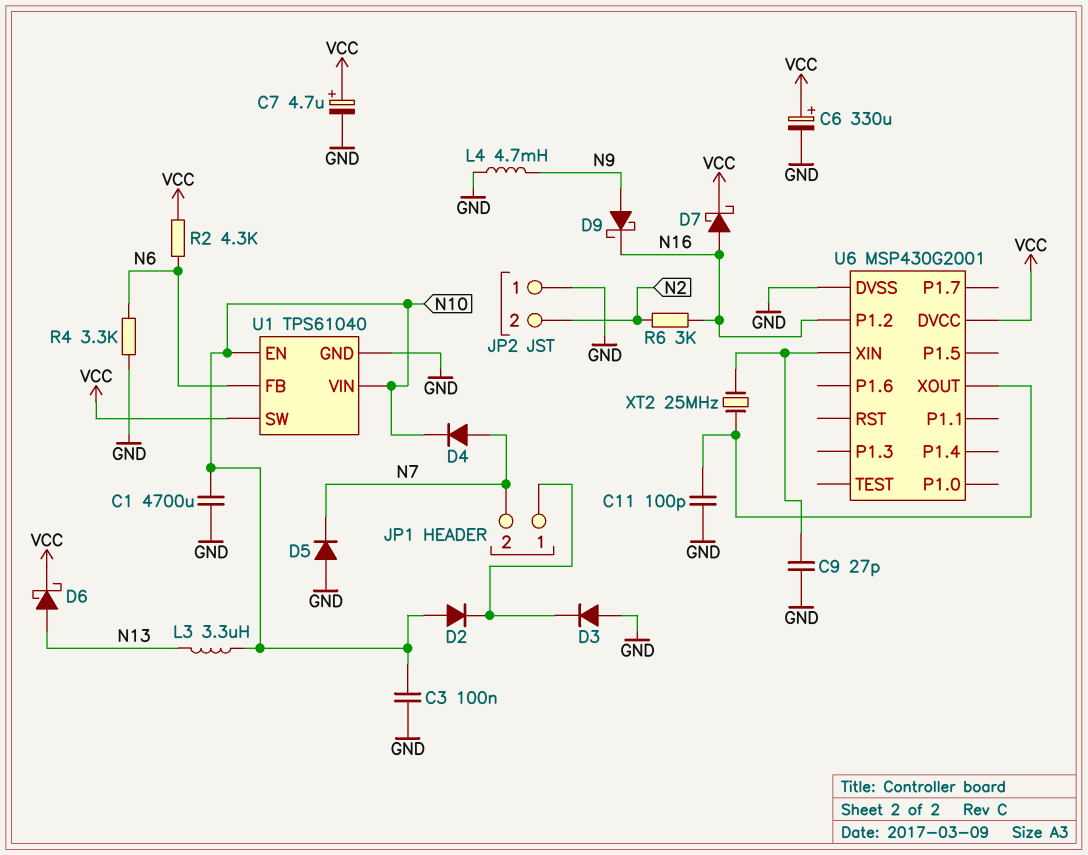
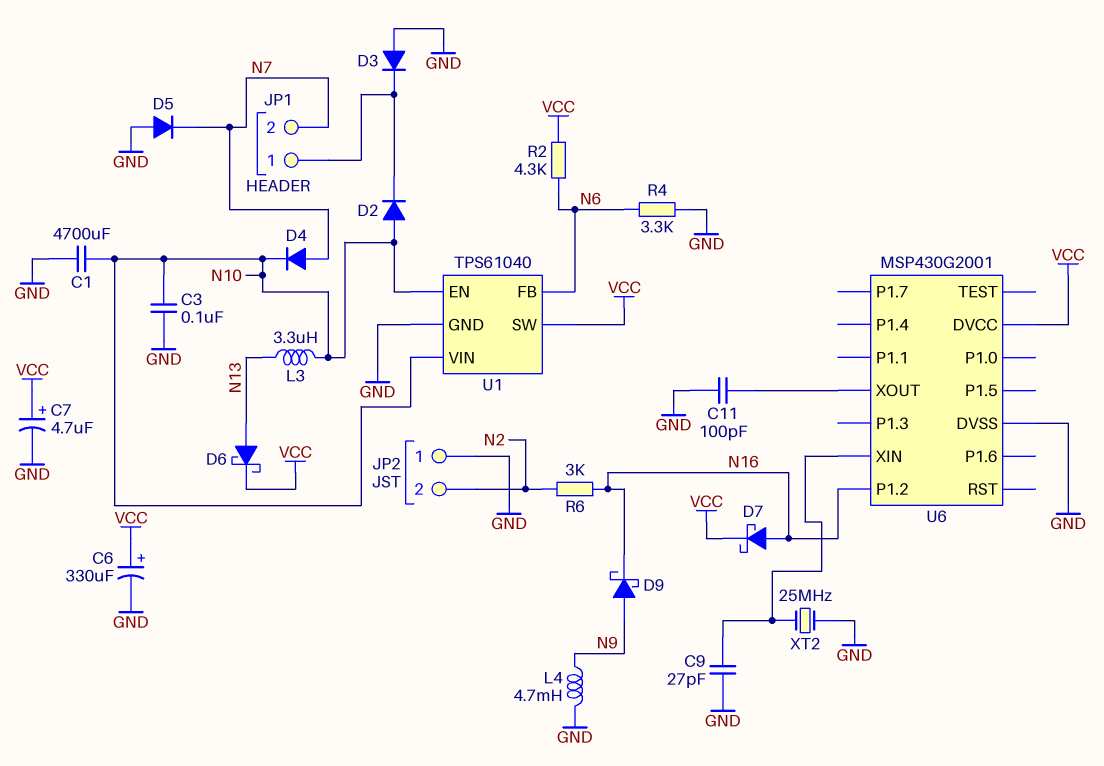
XT2: 25MHz (U6/XIN, U6/XOUT) -> 25MHz (GND, U6/XIN)

